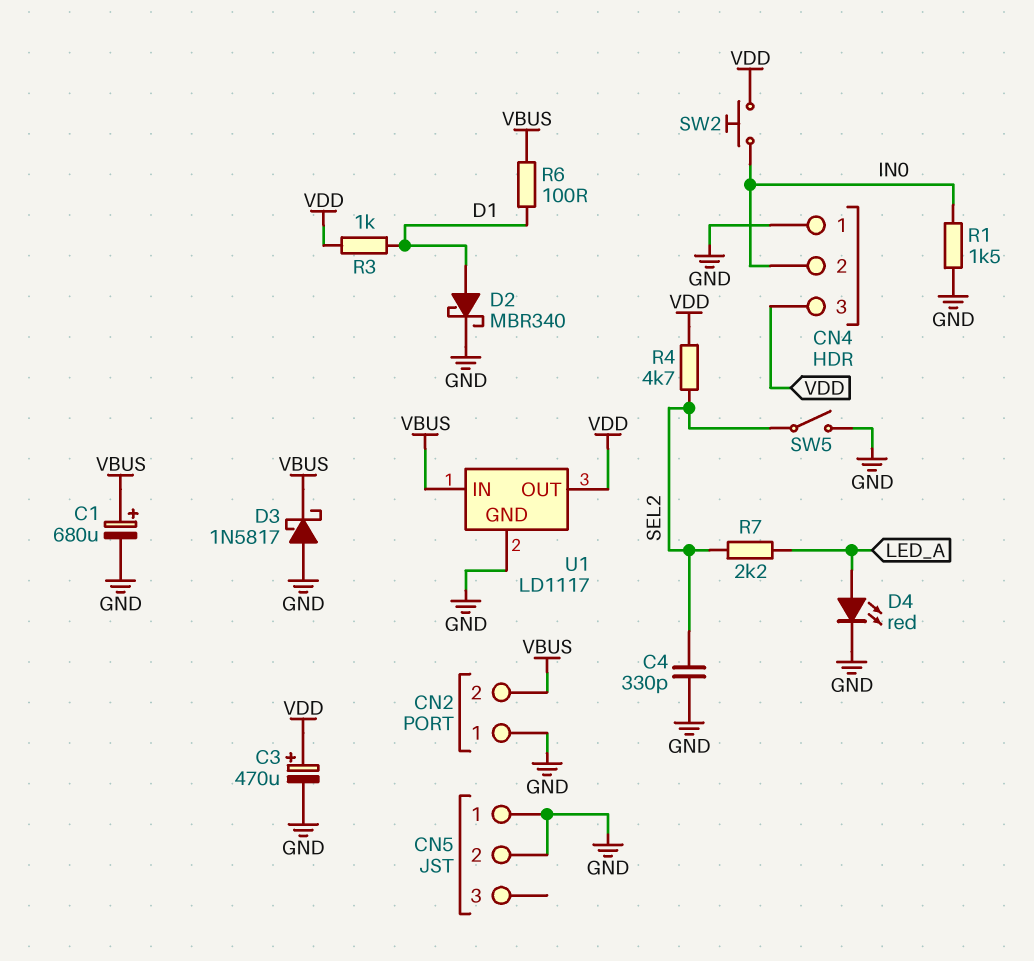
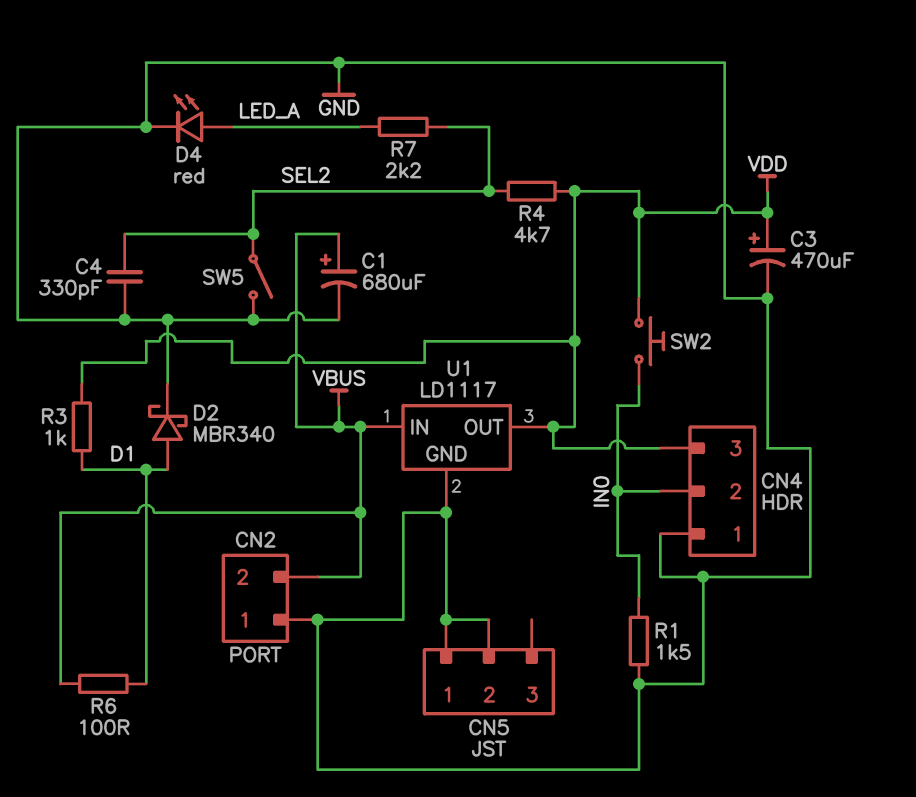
D3: schottky 1N5817 (A GND, K VBUS) -> none

